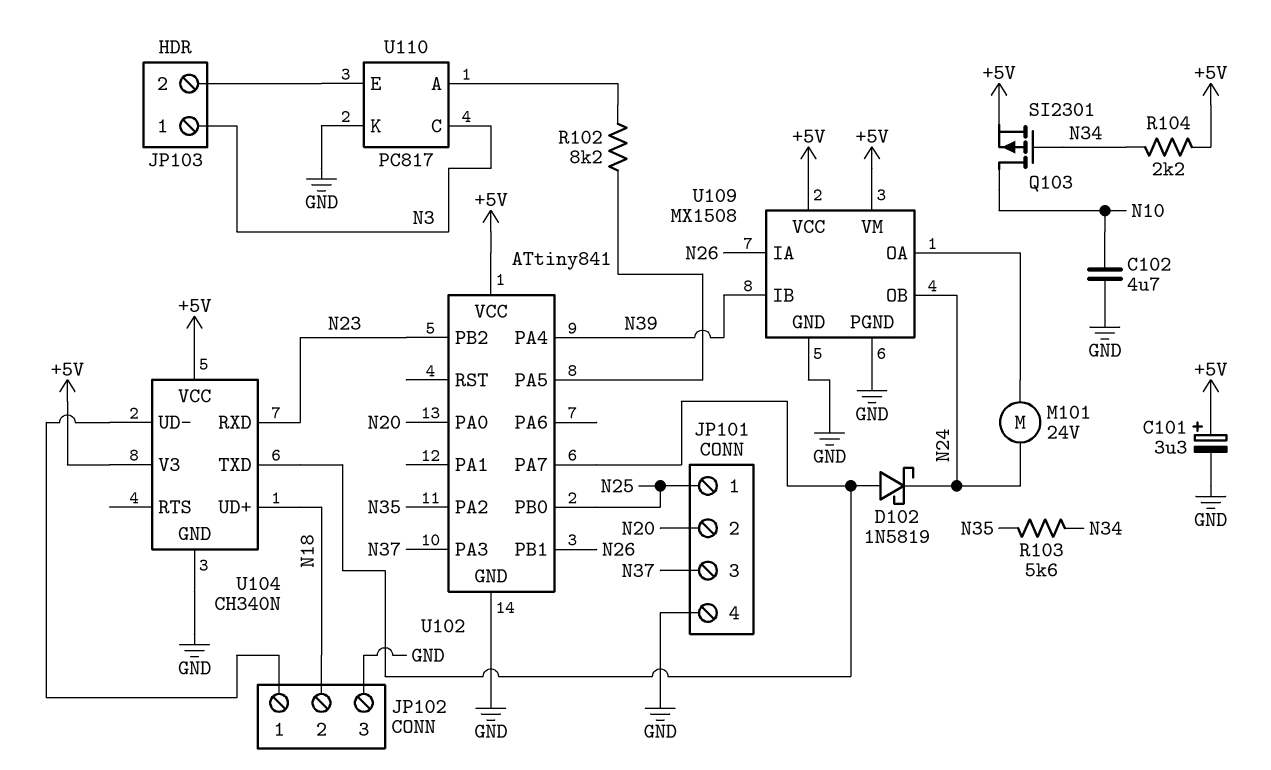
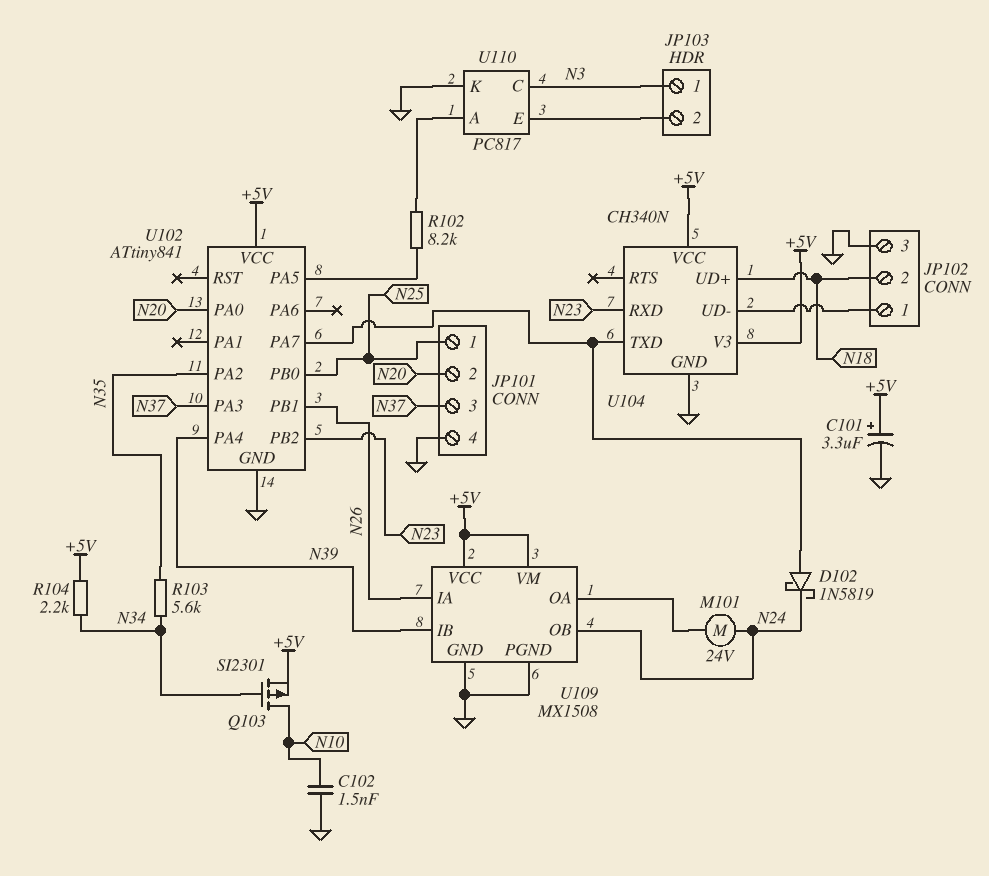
C102: 4.7uF (GND, N10) -> 1.5nF (GND, N10)

